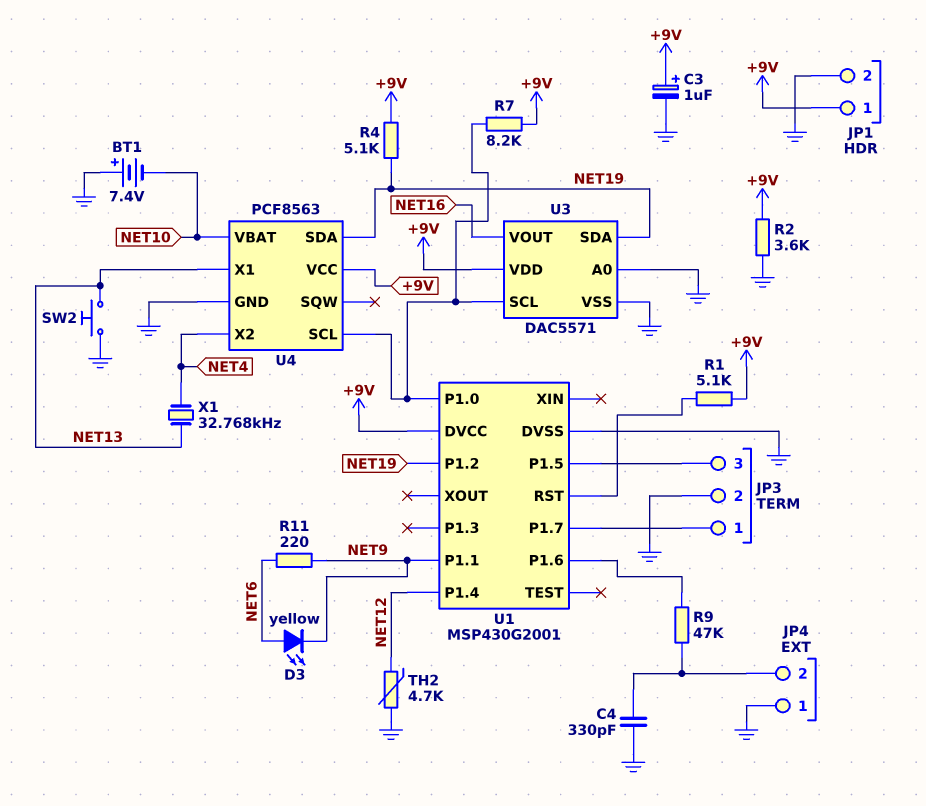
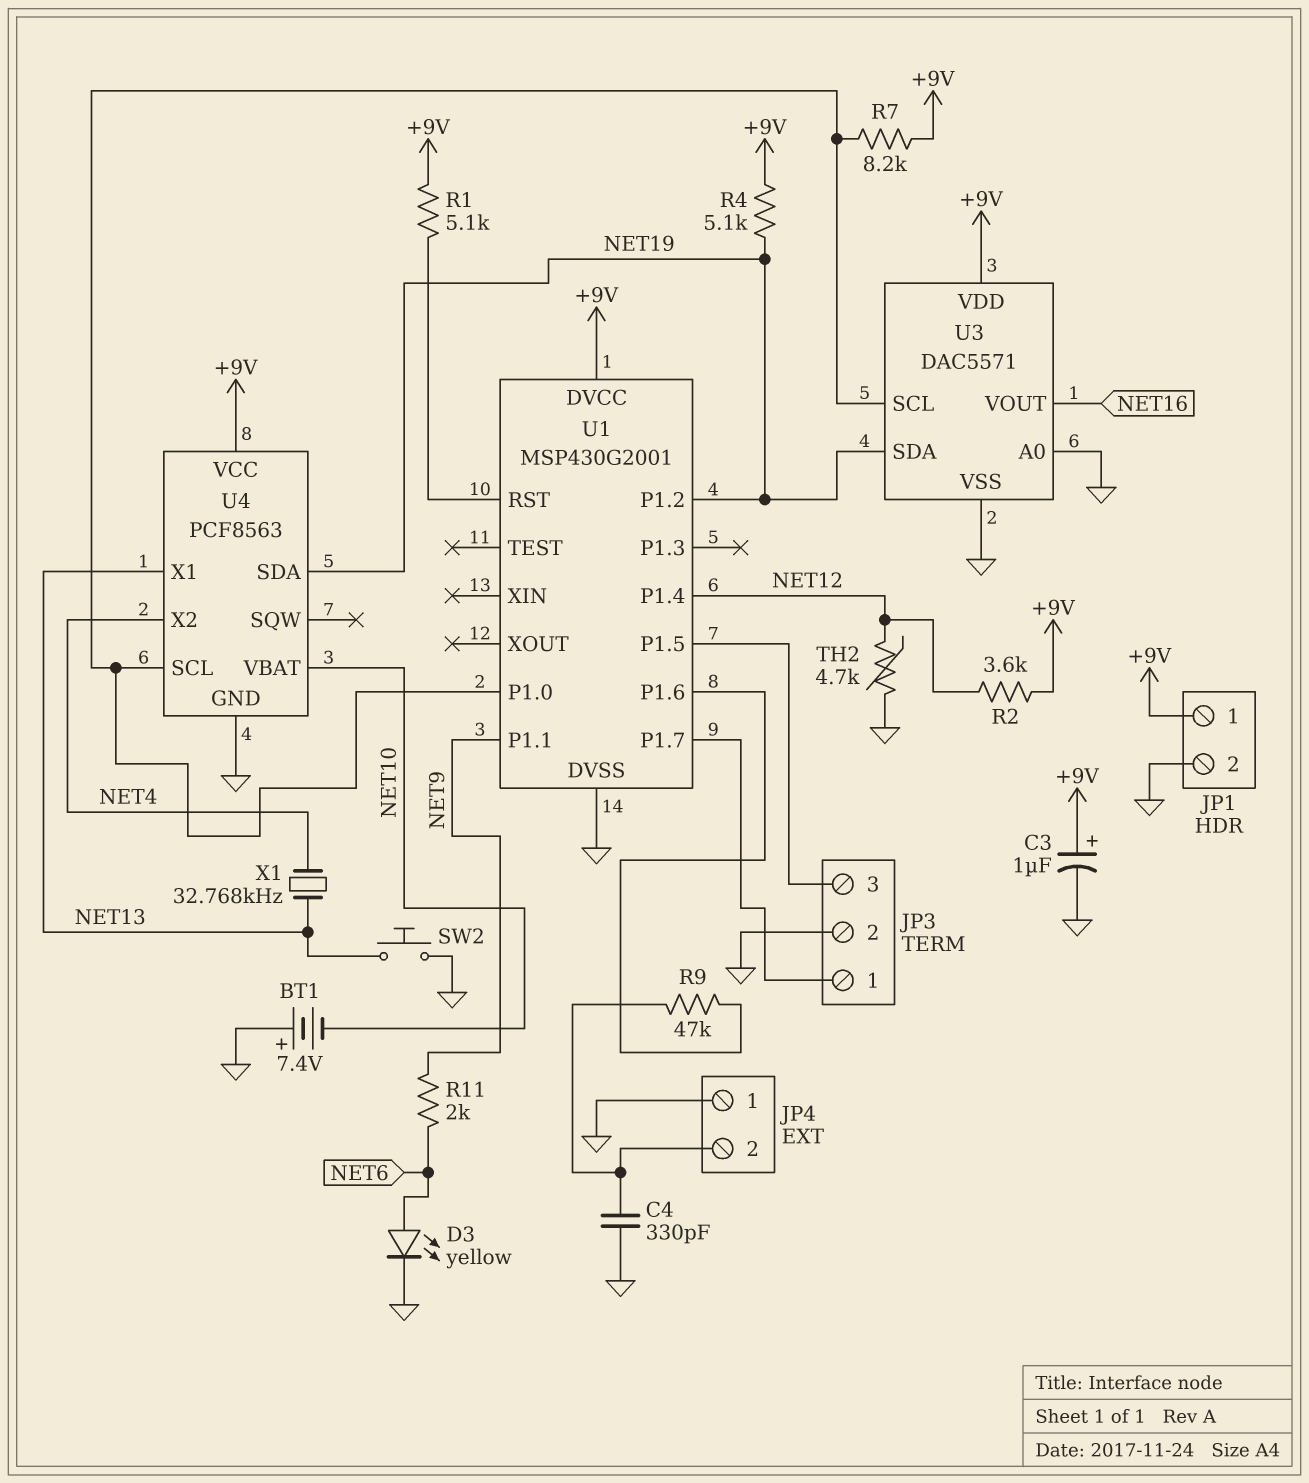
D3: LED yellow (A NET6, K NET9) -> LED yellow (A NET6, K GND)
R2: 3.6k (+9V, GND) -> 3.6k (+9V, NET12)
R11: 220 (NET6, NET9) -> 2k (NET6, NET9)

